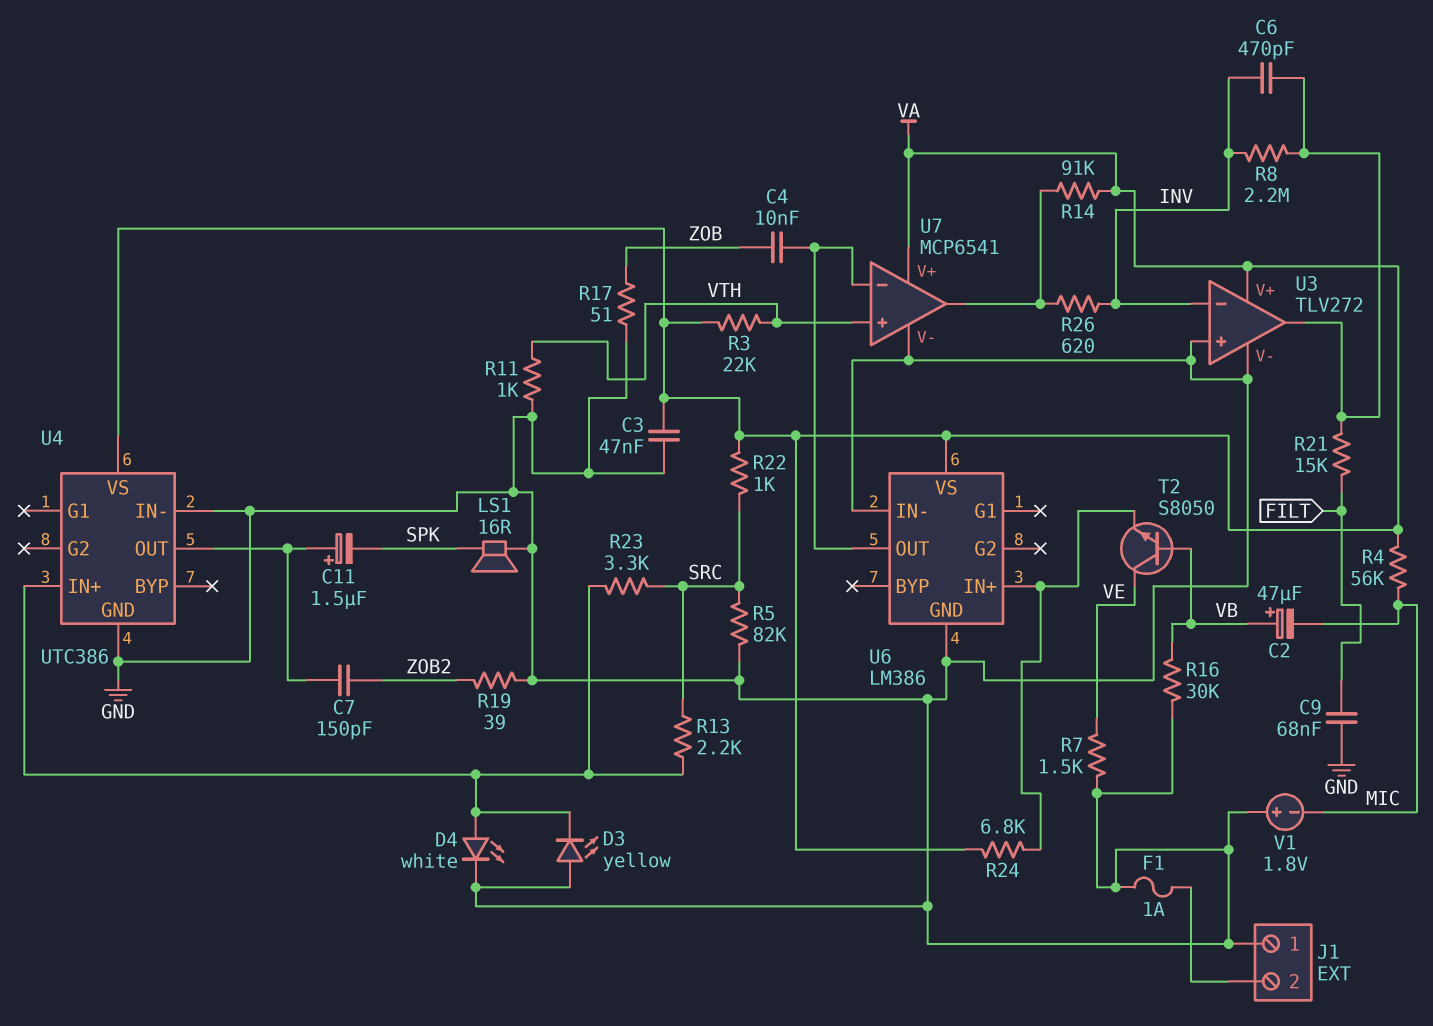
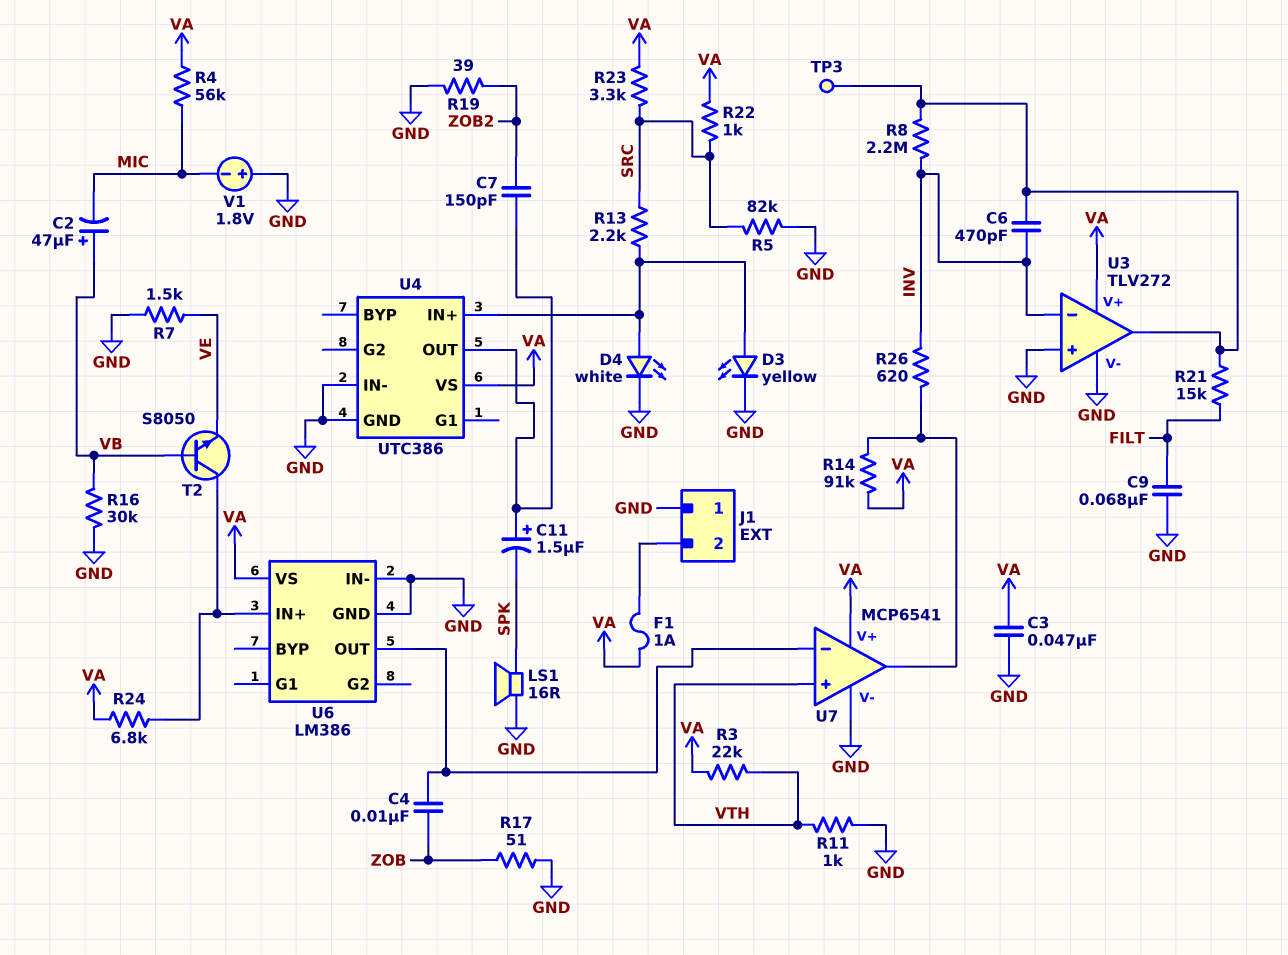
D3: LED yellow (A GND, K U4/IN+) -> LED yellow (A U4/IN+, K GND)
F1: 1A (GND, J1/2) -> 1A (J1/2, VA)
R23: 3.3k (SRC, U4/IN+) -> 3.3k (SRC, VA)
T2: NPN S8050 (B VB, C VE, E U6/IN+) -> NPN S8050 (B VB, C U6/IN+, E VE)
TP3: none -> test point (U3/out)

